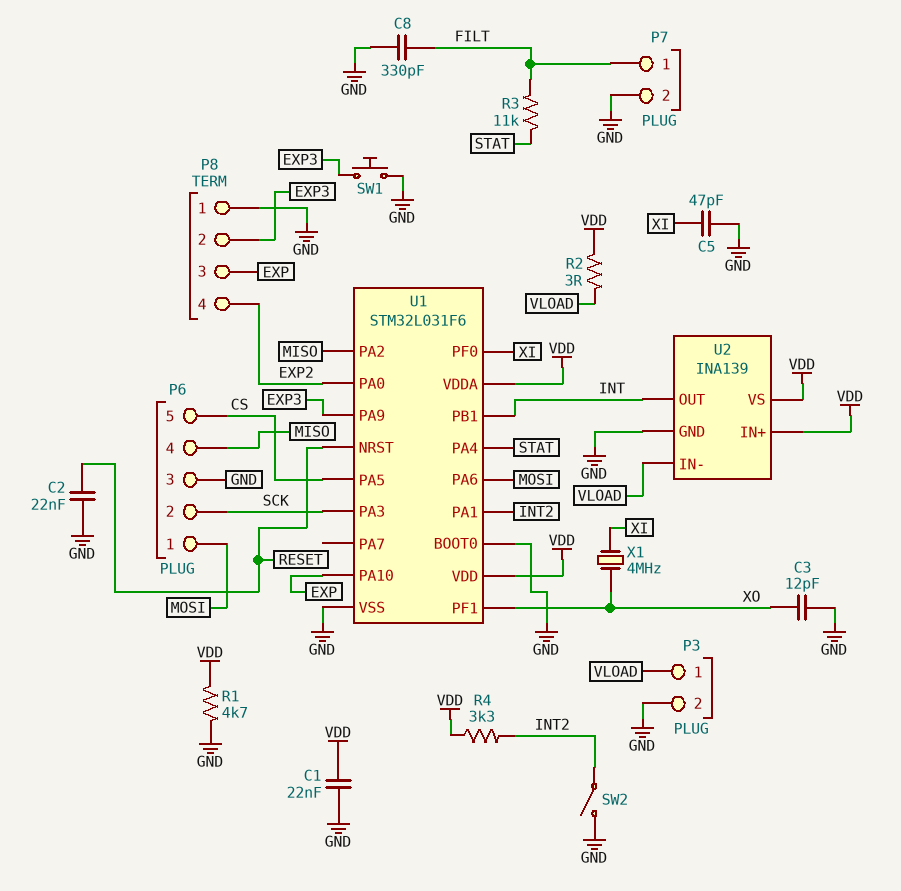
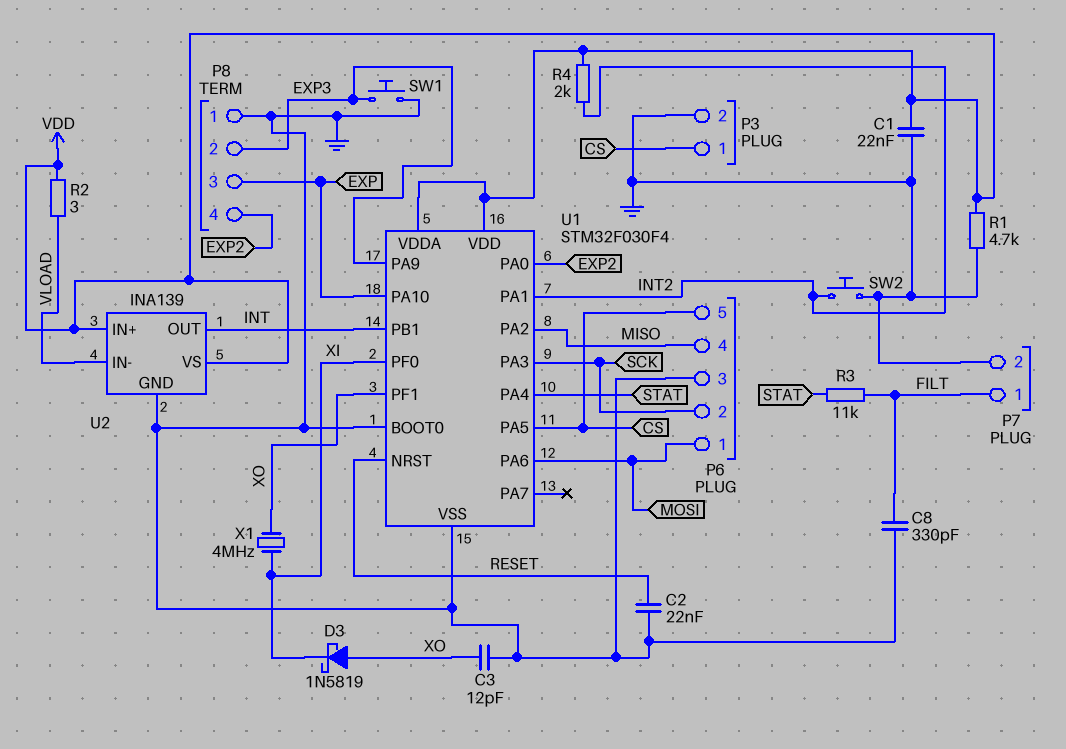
C5: 47pF (GND, XI) -> none
D3: none -> schottky 1N5819 (A XO, K XI)
P3 pin 1: VLOAD -> CS
R4: 3.3k (INT2, VDD) -> 2k (INT2, VDD)
SW2: switch (GND, INT2) -> button (GND, INT2)
U1: STM32L031F6 -> STM32F030F4

